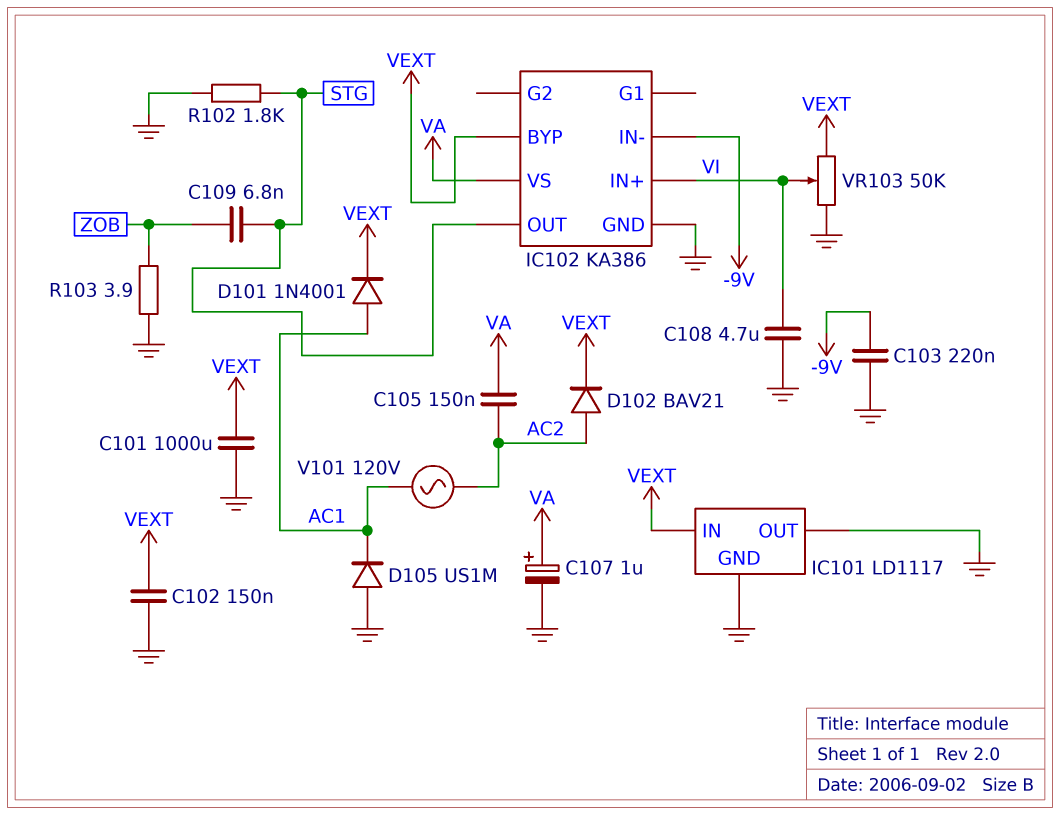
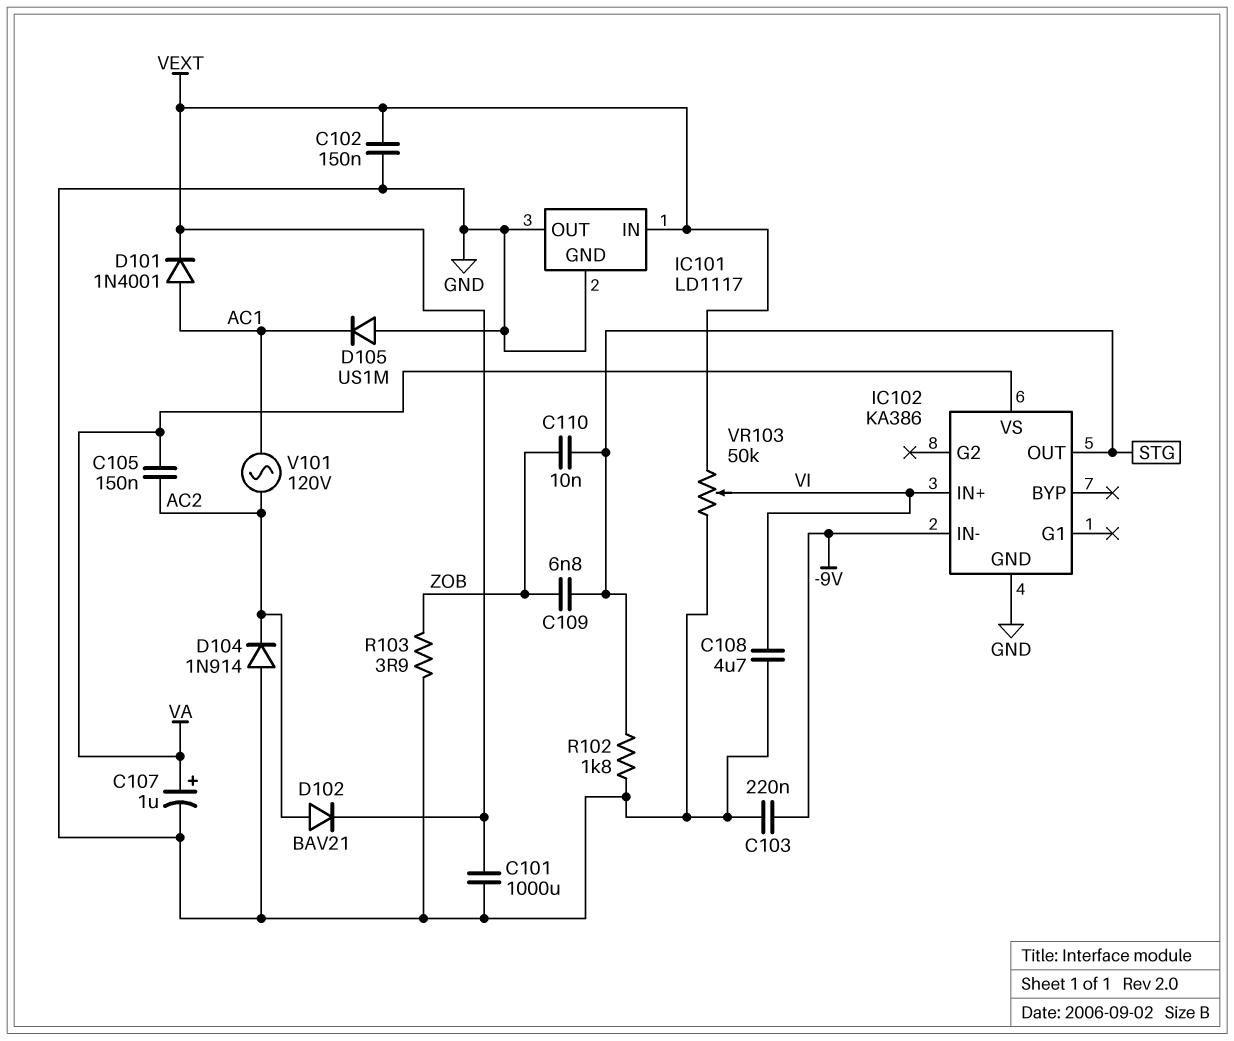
C110: none -> 10nF (STG, ZOB)
D104: none -> diode 1N914 (A GND, K AC2)
IC102 pin BYP: VEXT -> none

